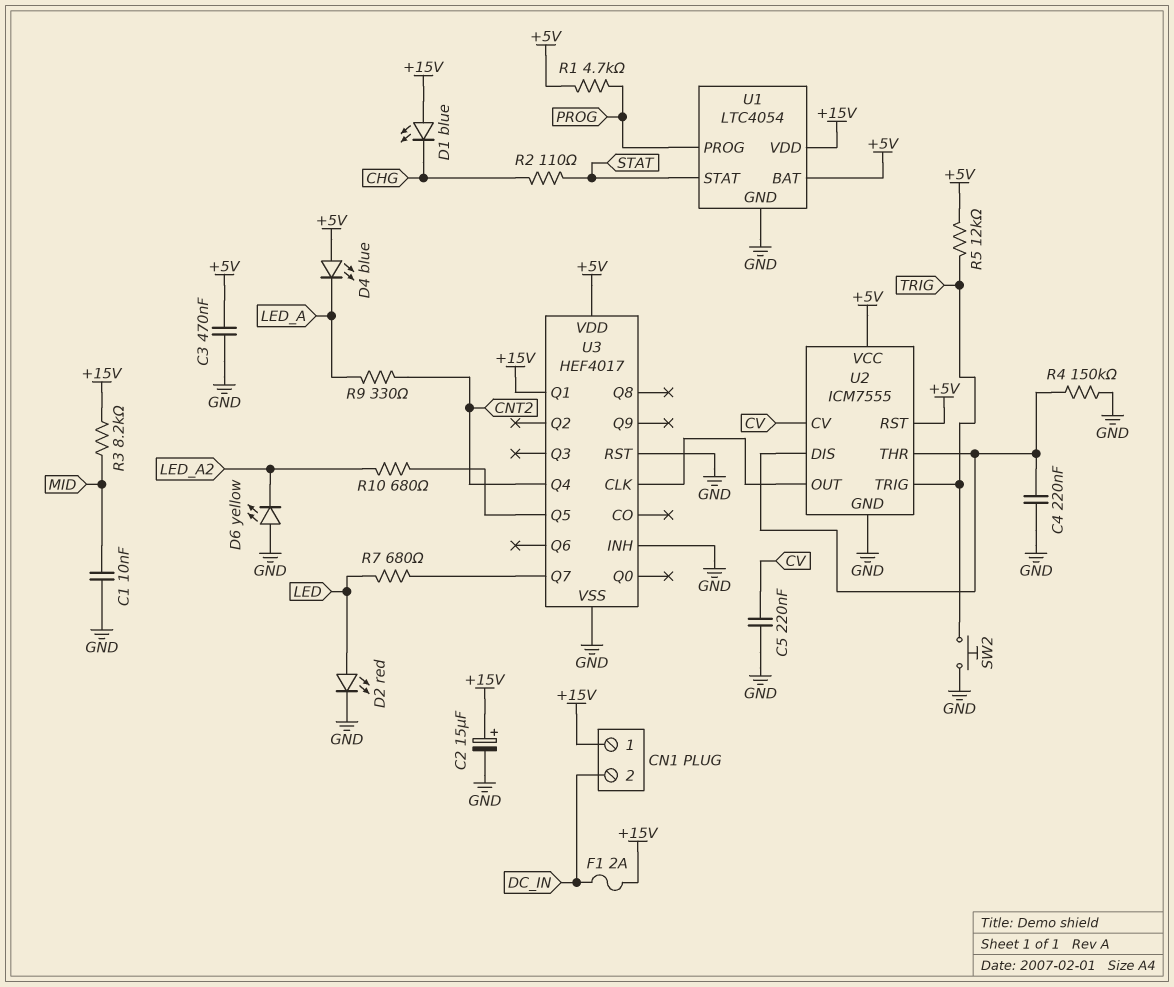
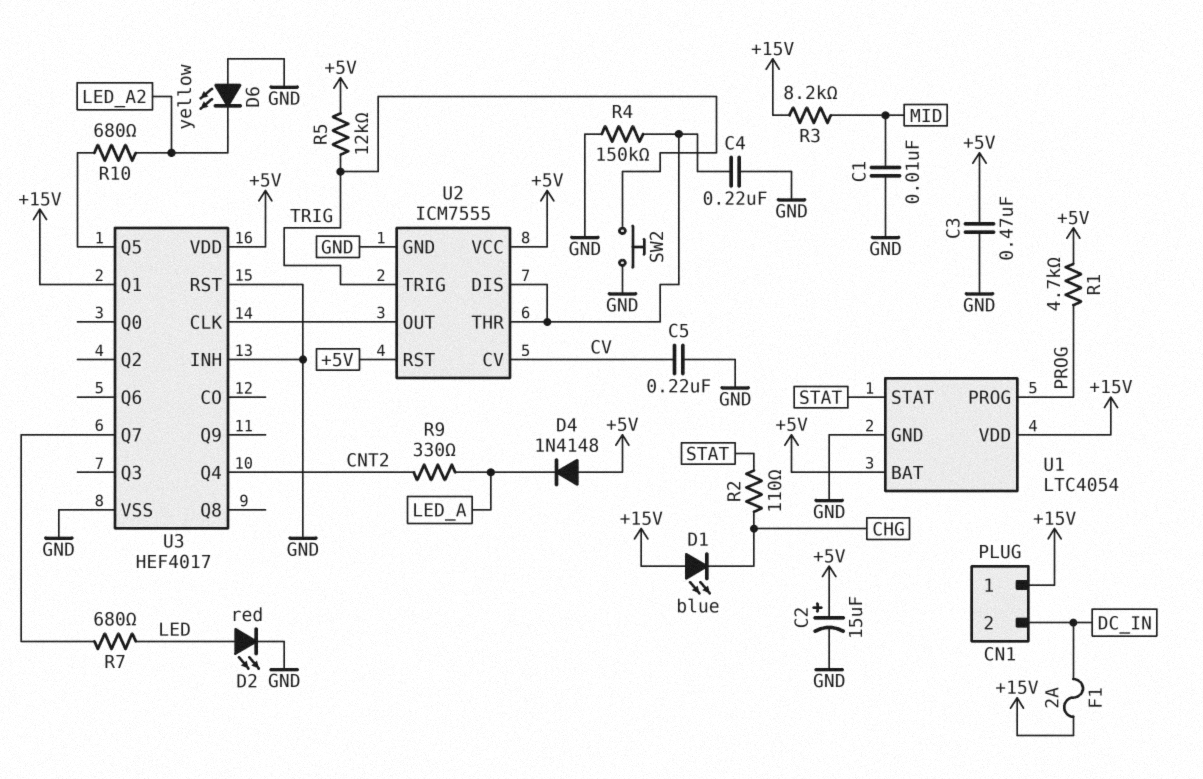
C2: 15uF (plus +15V, minus GND) -> 15uF (plus +5V, minus GND)
D4: LED blue (A +5V, K LED_A) -> diode 1N4148 (A +5V, K LED_A)

